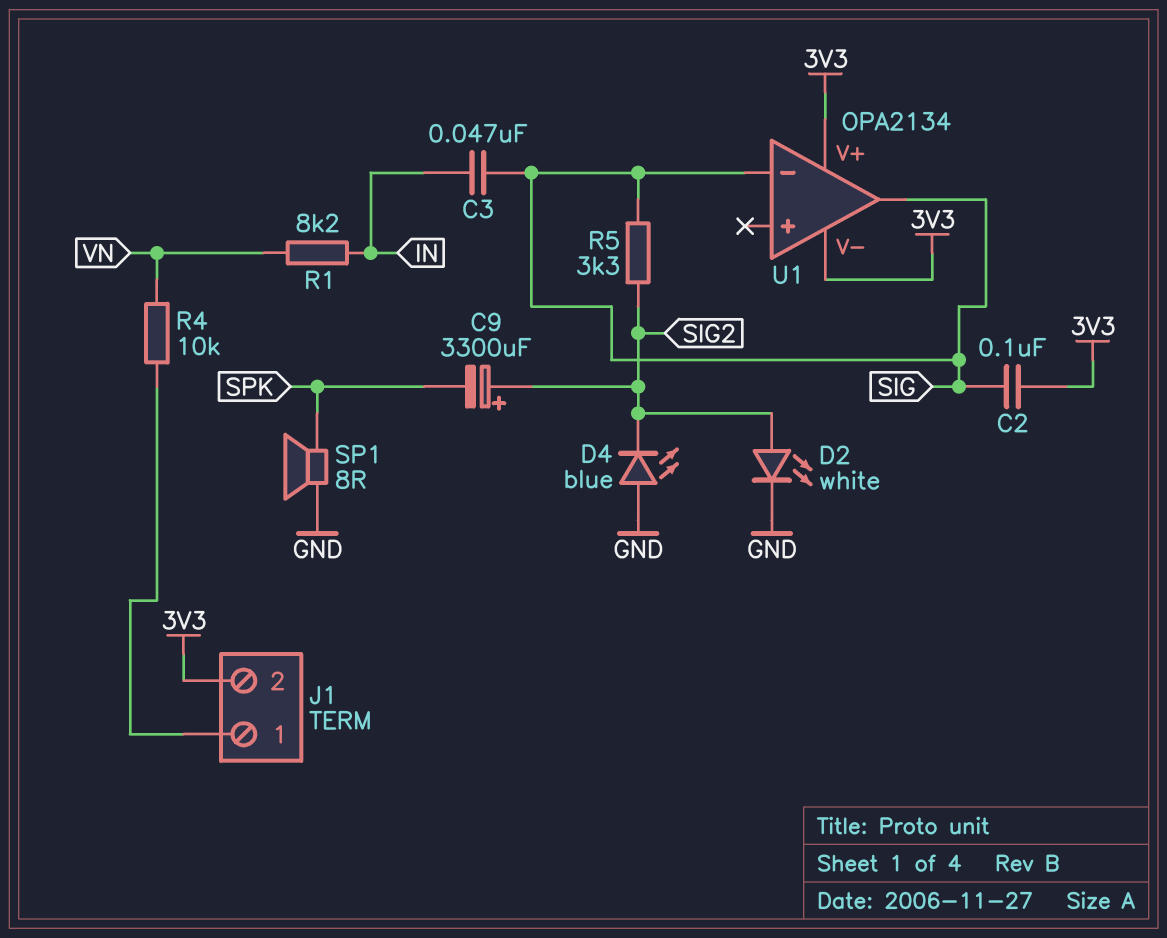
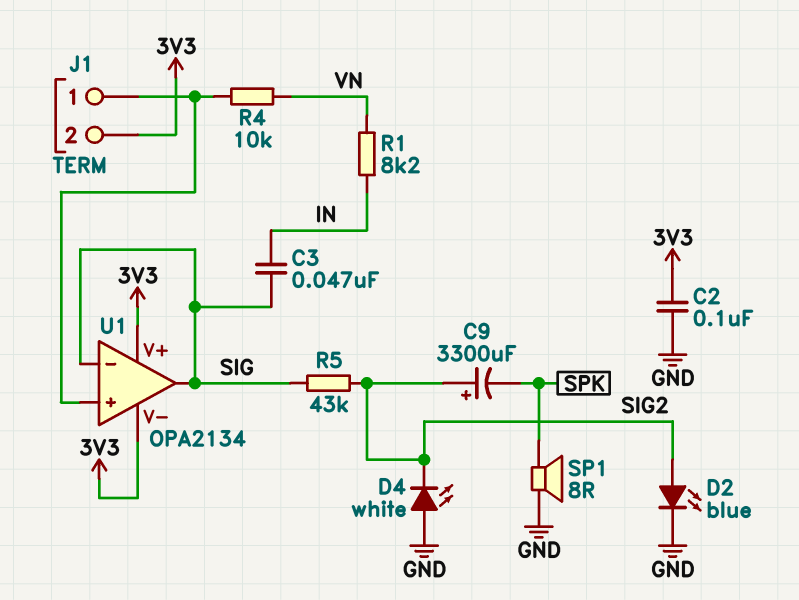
C2: 100nF (3V3, SIG) -> 100nF (3V3, GND)
D2: LED white (A SIG2, K GND) -> LED blue (A SIG2, K GND)
D4: LED blue (A GND, K SIG2) -> LED white (A GND, K SIG2)
R5: 3.3k (SIG, SIG2) -> 43k (SIG, SIG2)
U1 pin in+: none -> J1/1

